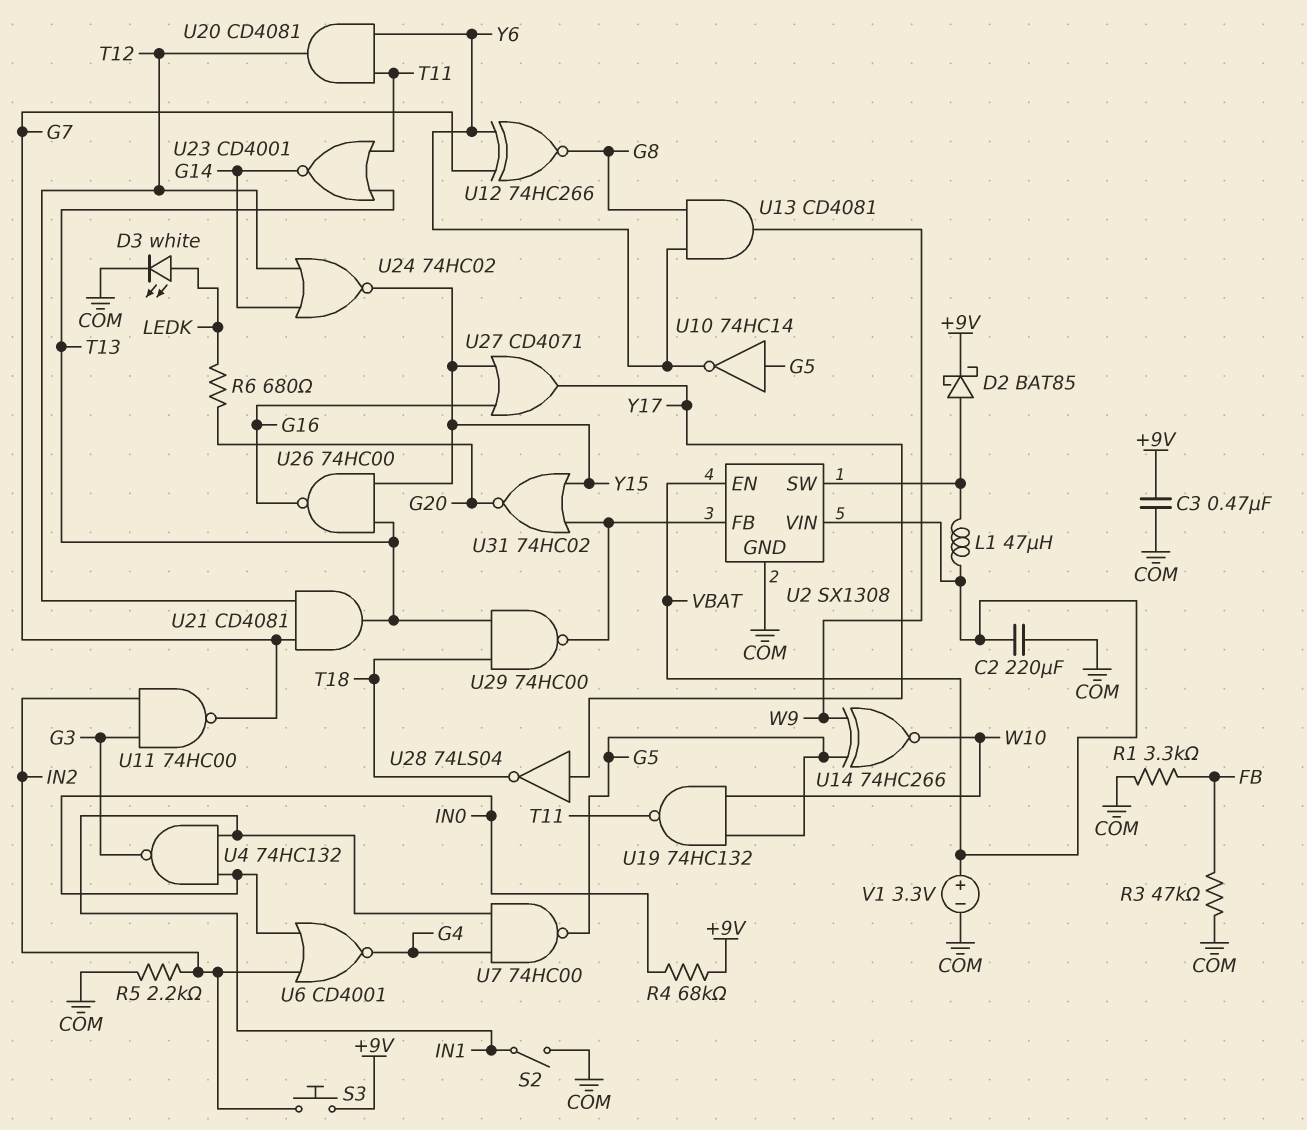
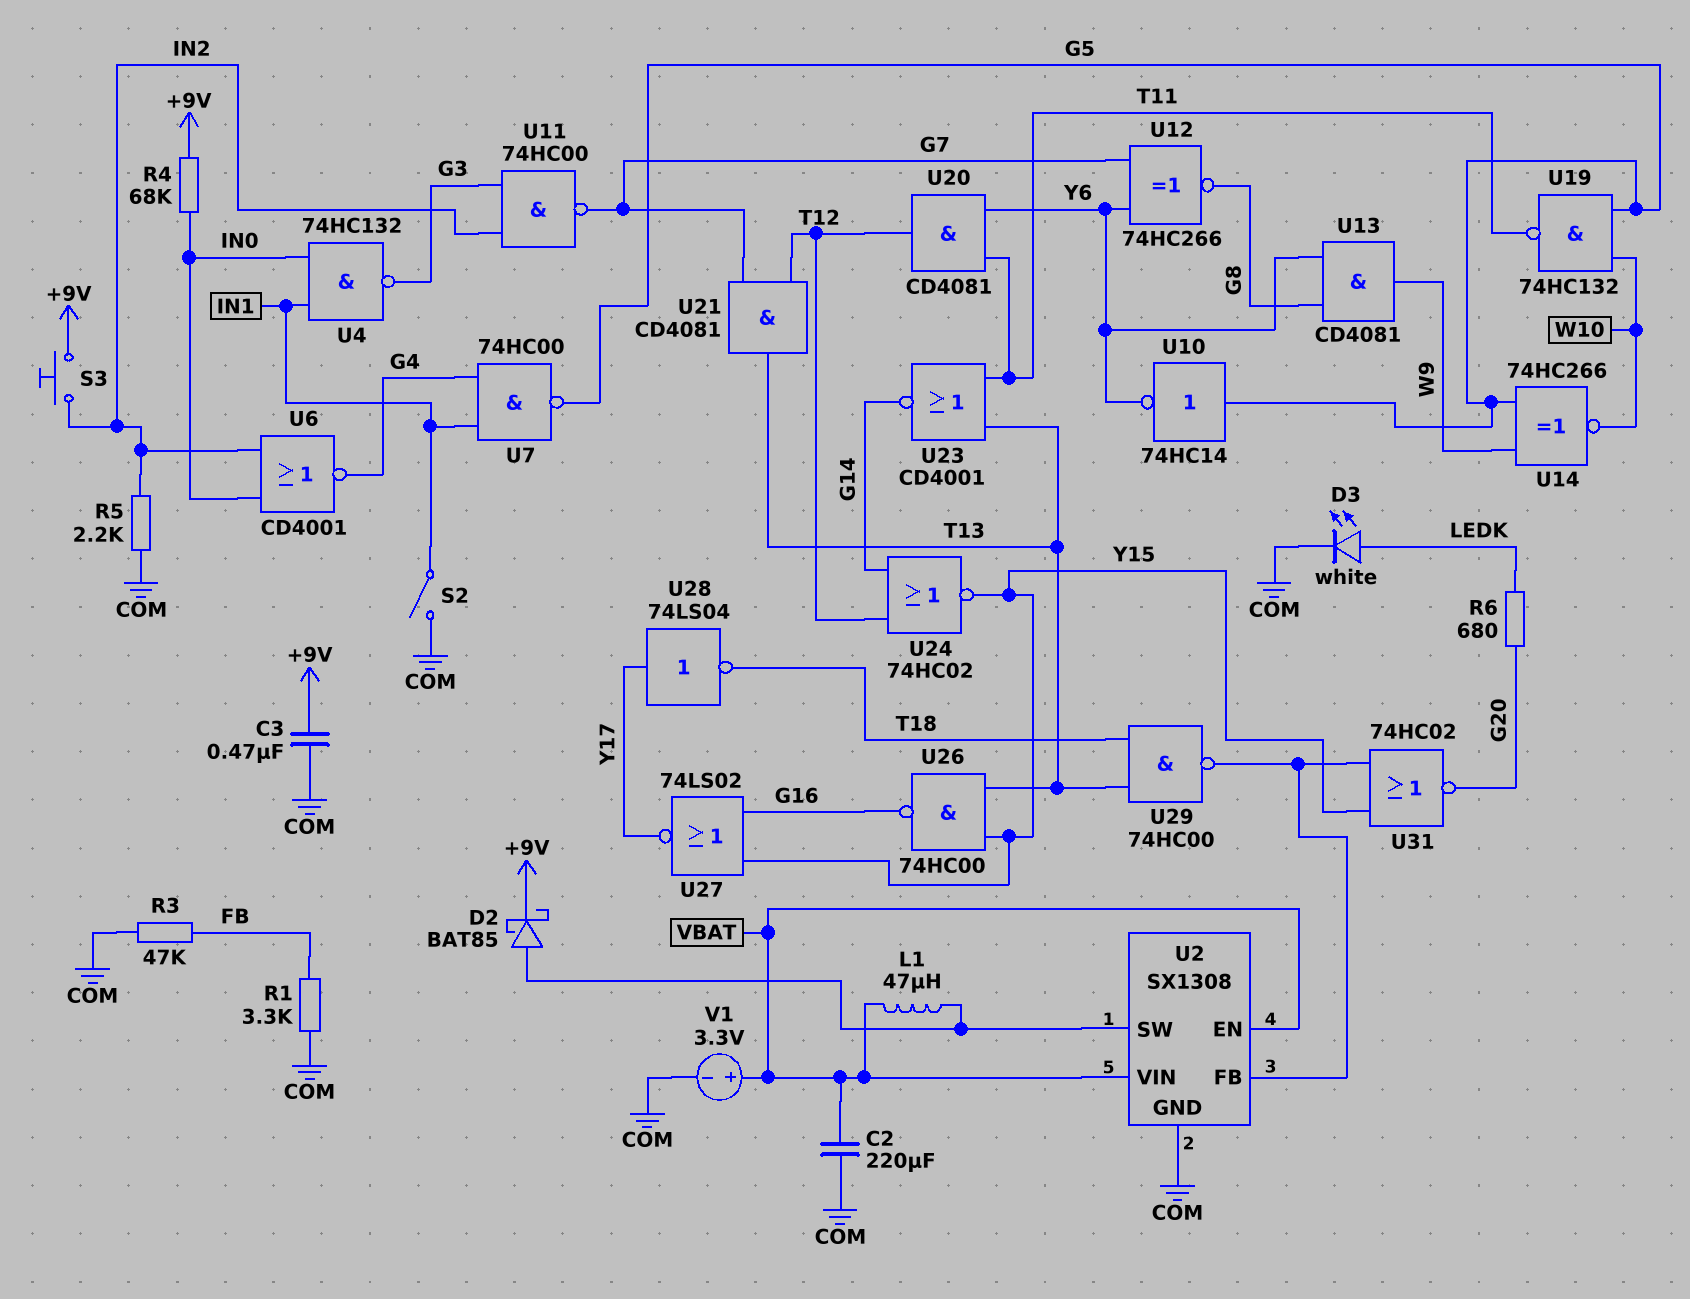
U27: OR CD4071 (in G16, in Y15, out Y17) -> NOR 74LS02 (in G16, in Y15, out Y17)

